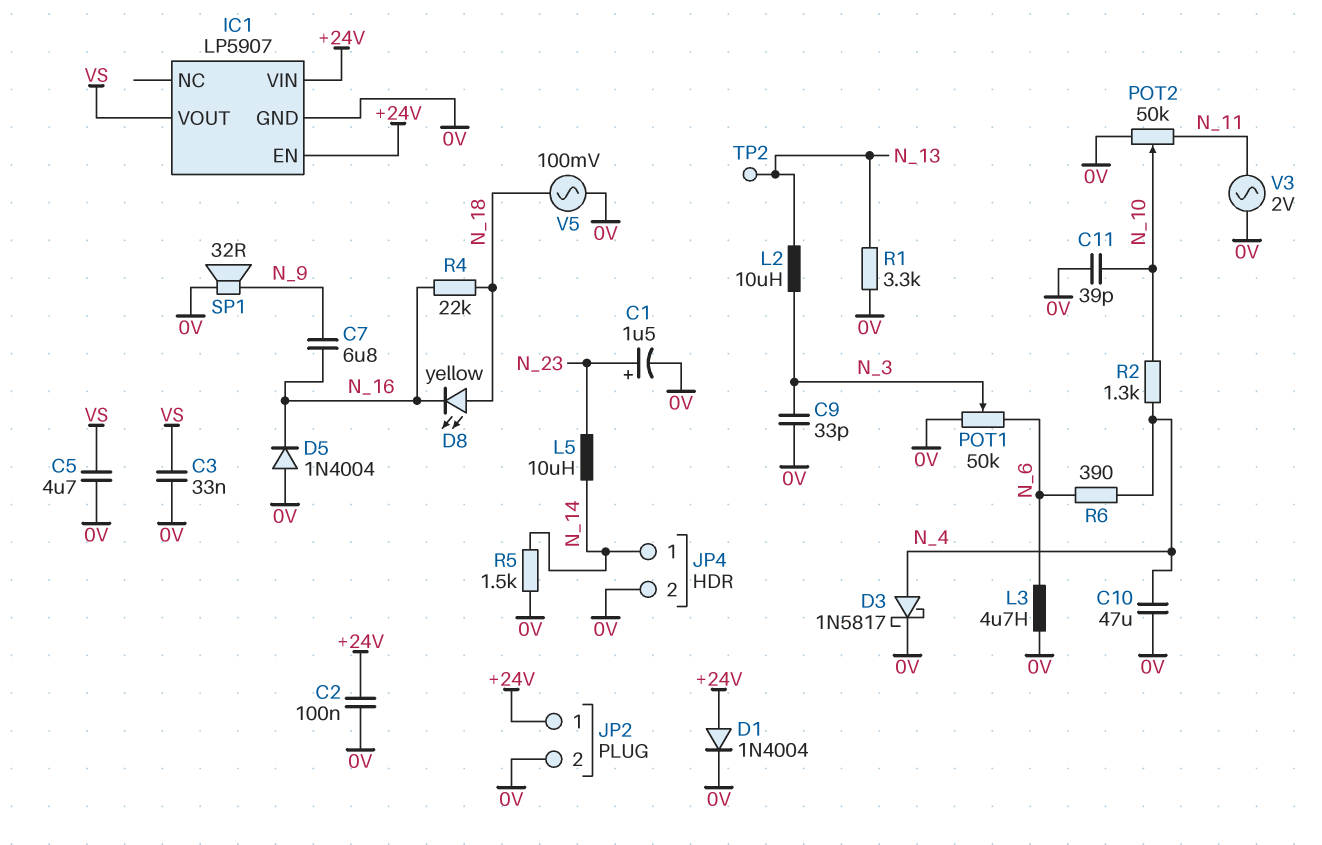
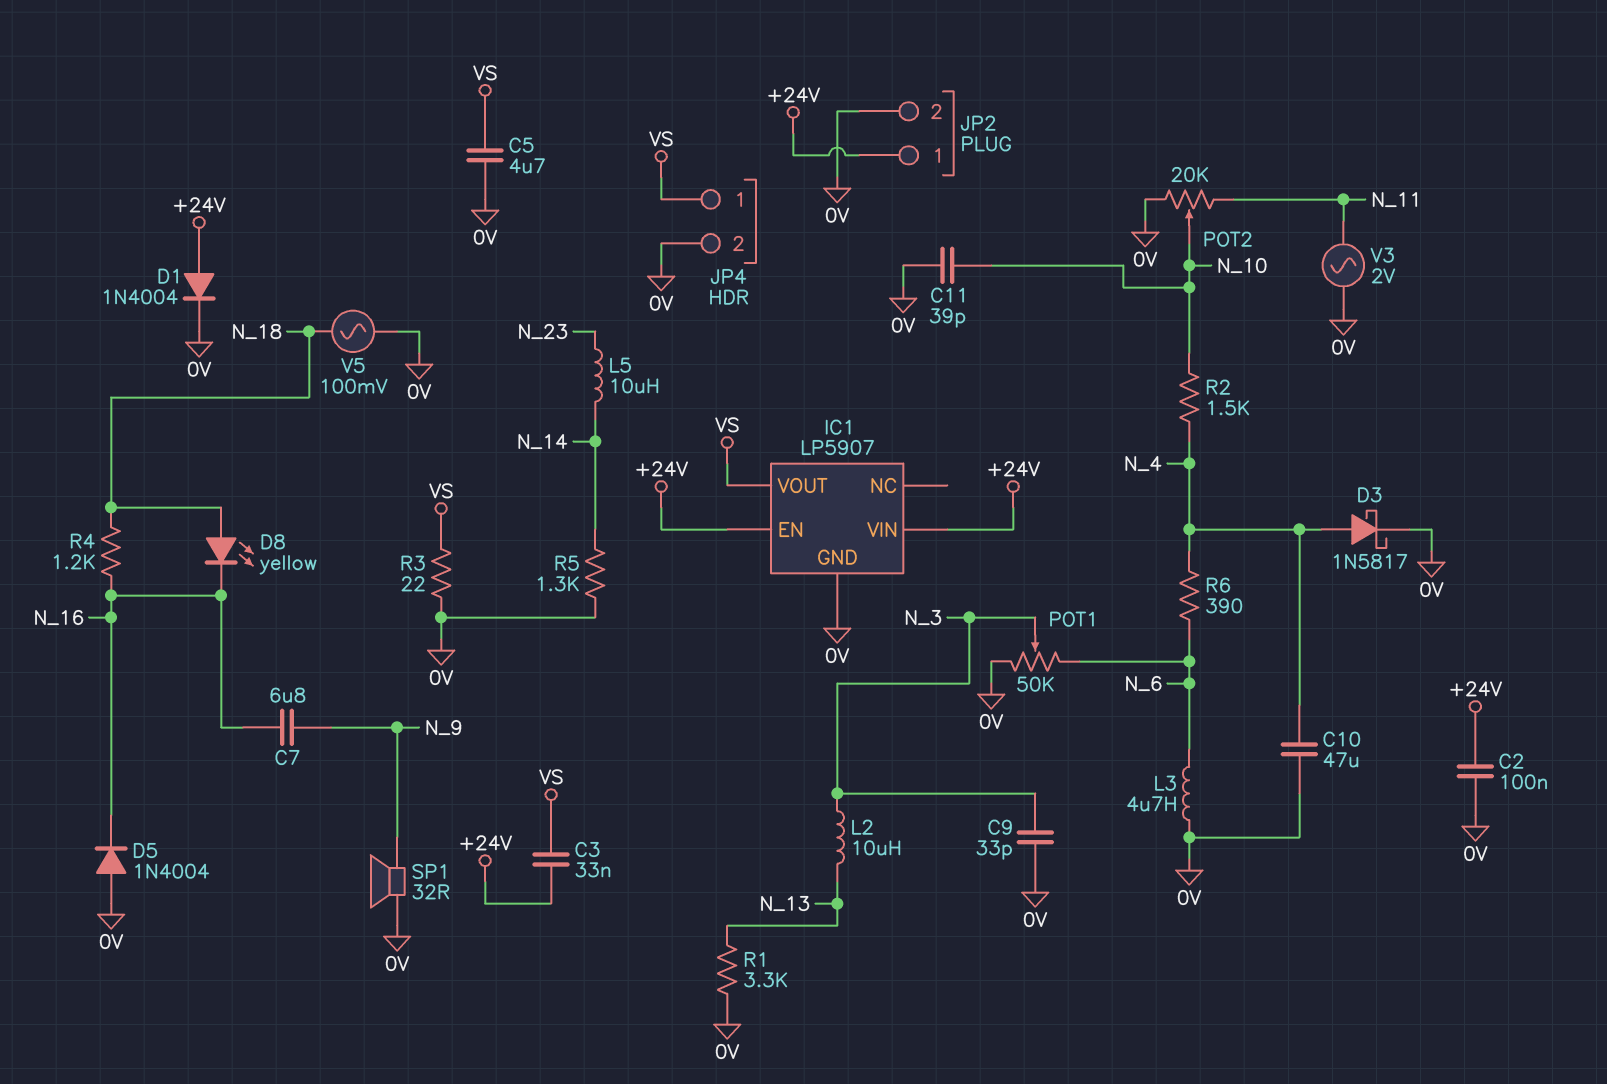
C1: 1.5uF (plus N_23, minus 0V) -> none
C3: 33nF (0V, VS) -> 33nF (+24V, VS)
JP4 pin 1: N_14 -> VS
POT2: 50k (0V, N_11, wiper N_10) -> 20k (0V, N_11, wiper N_10)
R2: 1.3k (N_4, N_10) -> 1.5k (N_4, N_10)
R3: none -> 22 (0V, VS)
R4: 22k (N_16, N_18) -> 1.2k (N_16, N_18)
R5: 1.5k (0V, N_14) -> 1.3k (0V, N_14)
TP2: test point (N_13) -> none

